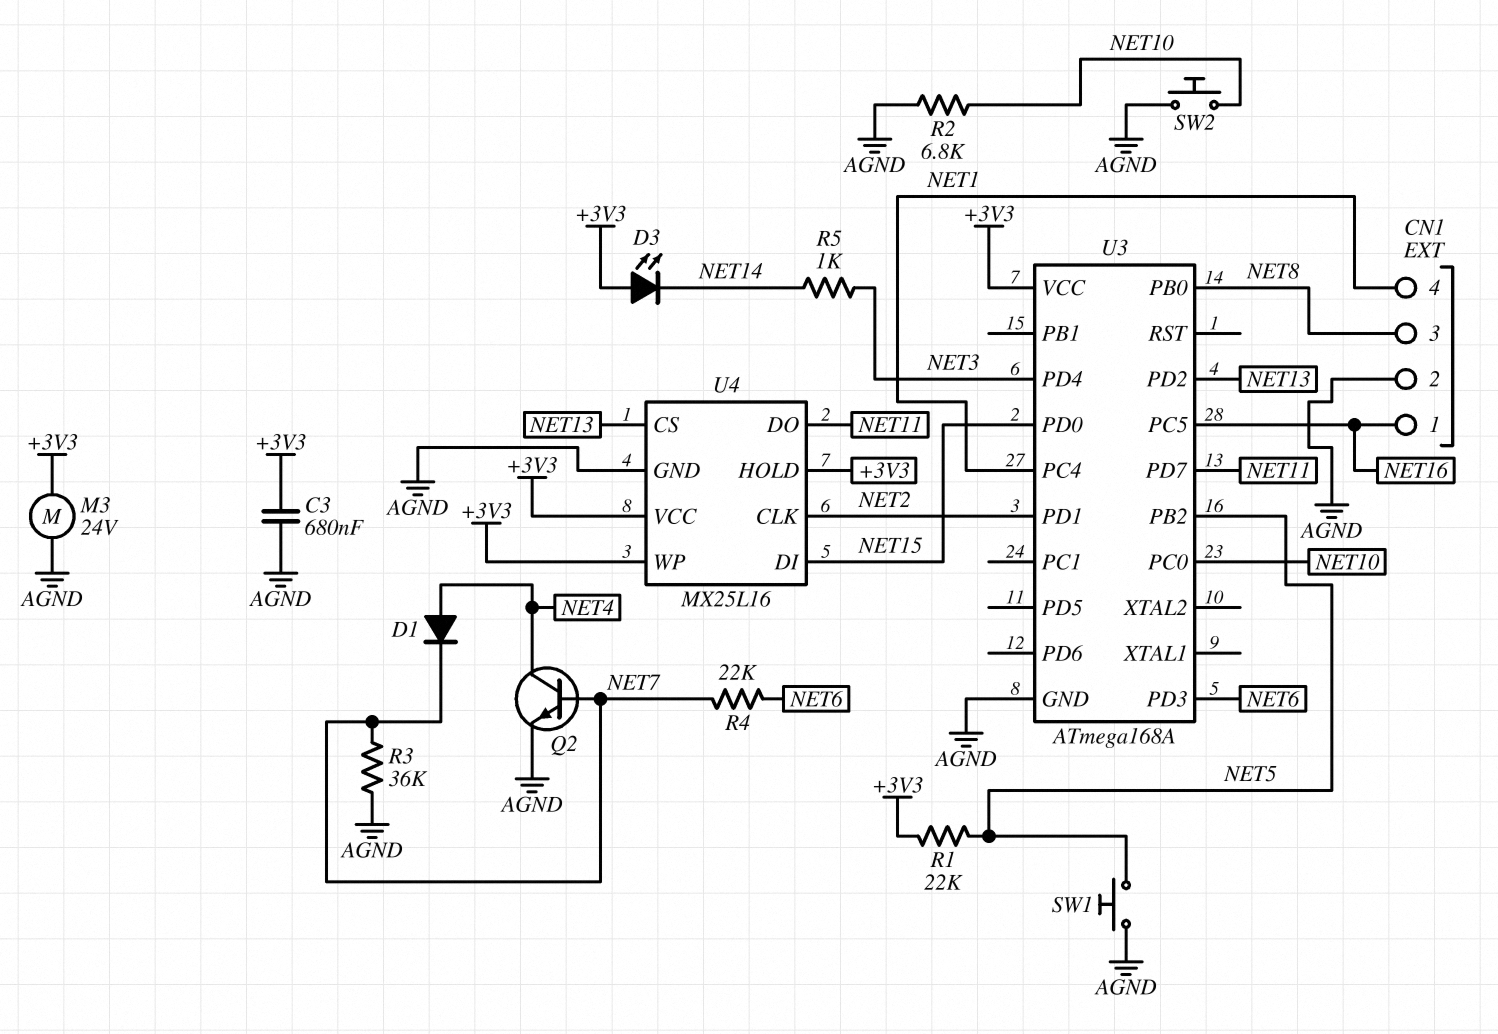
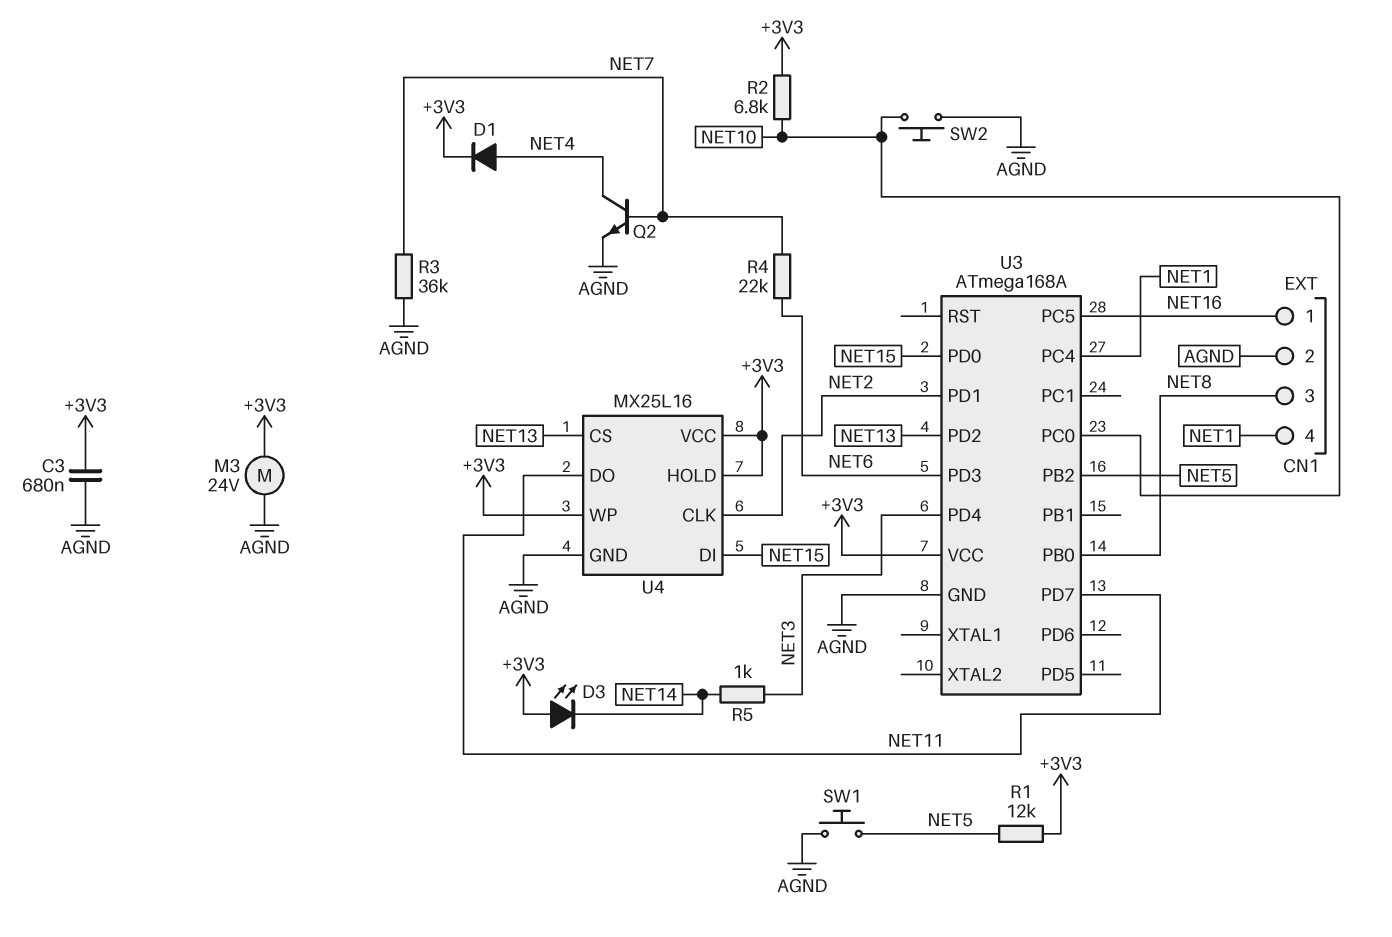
D1: diode (A NET4, K NET7) -> diode (A NET4, K +3V3)
R1: 22k (+3V3, NET5) -> 12k (+3V3, NET5)
R2: 6.8k (AGND, NET10) -> 6.8k (+3V3, NET10)

